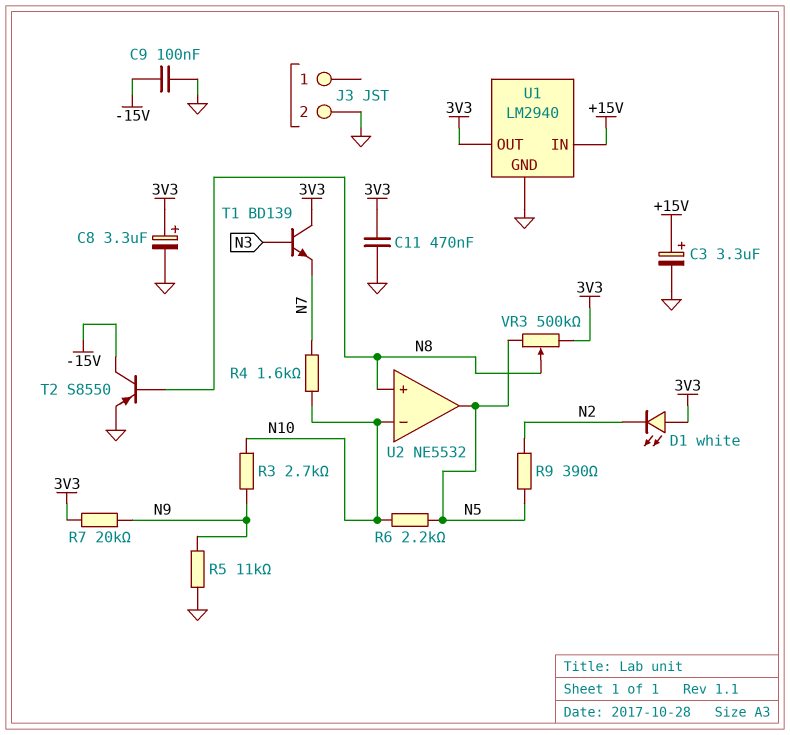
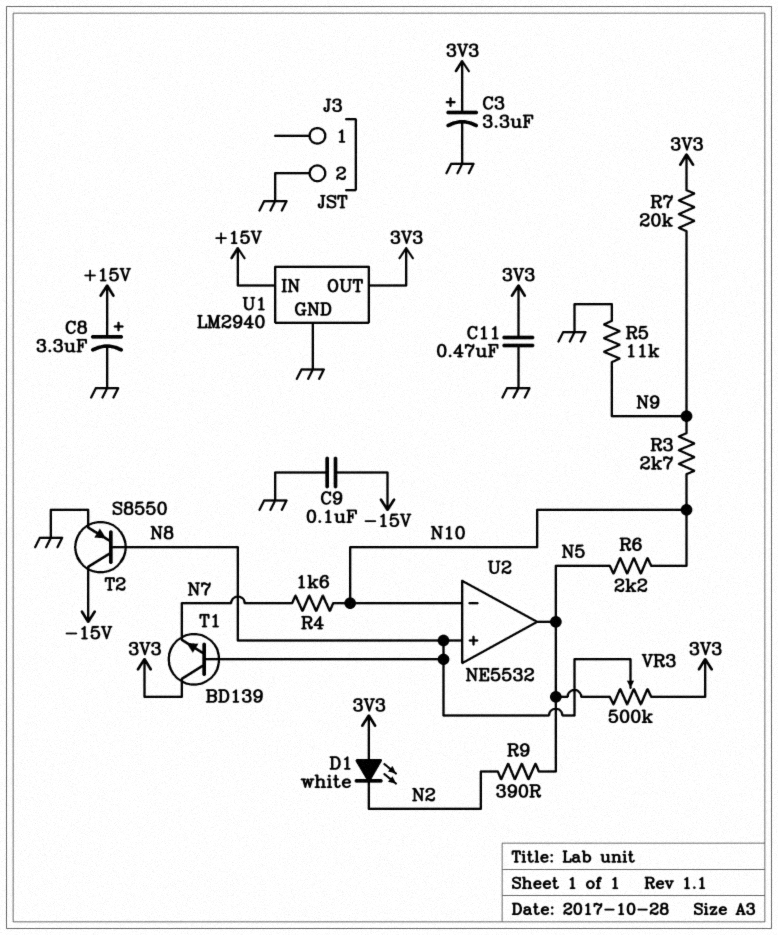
C3: 3.3uF (plus +15V, minus GND) -> 3.3uF (plus 3V3, minus GND)
C8: 3.3uF (plus 3V3, minus GND) -> 3.3uF (plus +15V, minus GND)
T1: NPN BD139 (B N3, C 3V3, E N7) -> NPN BD139 (B N8, C 3V3, E N7)

